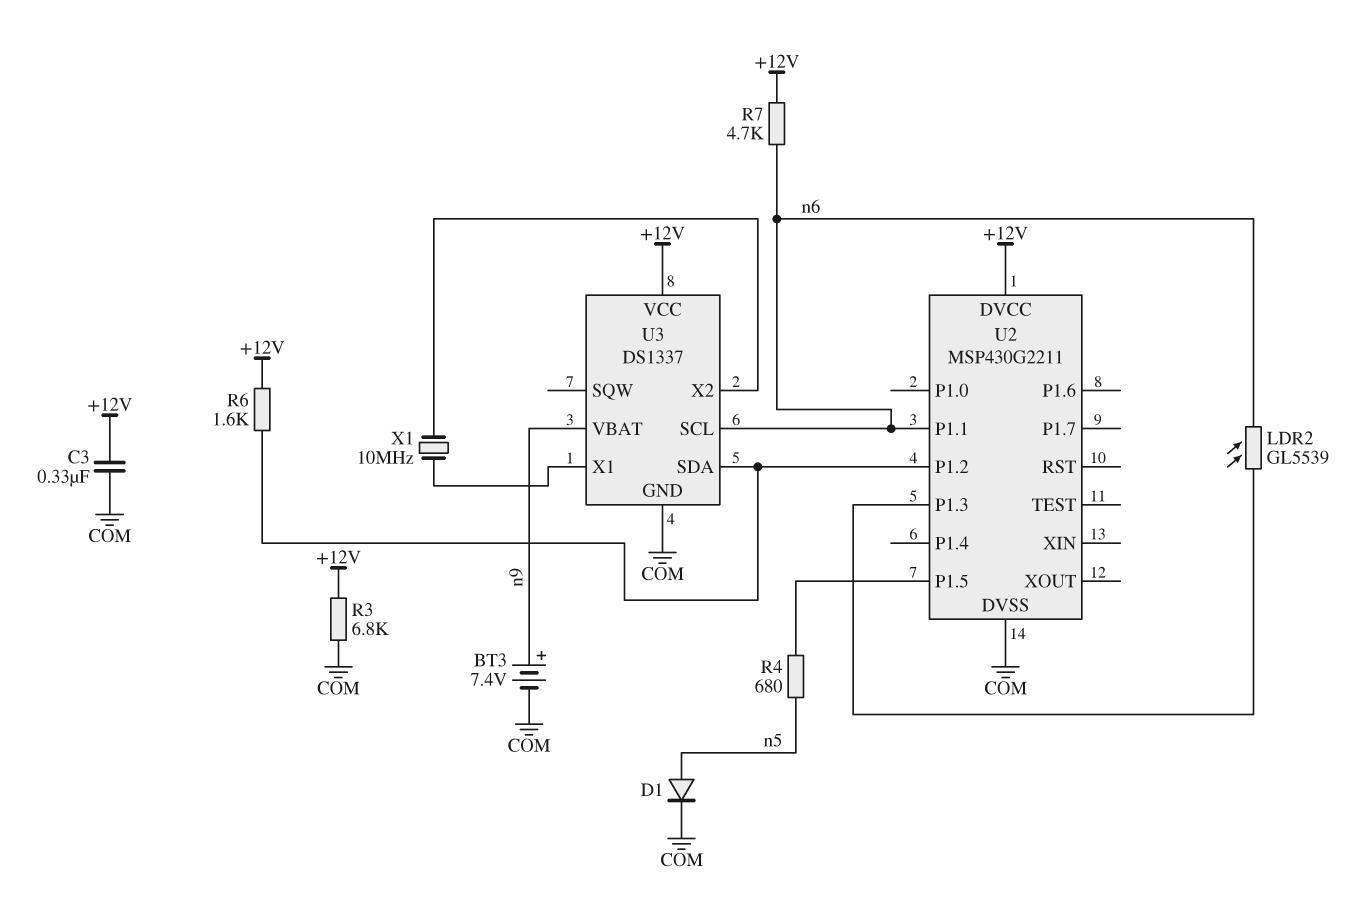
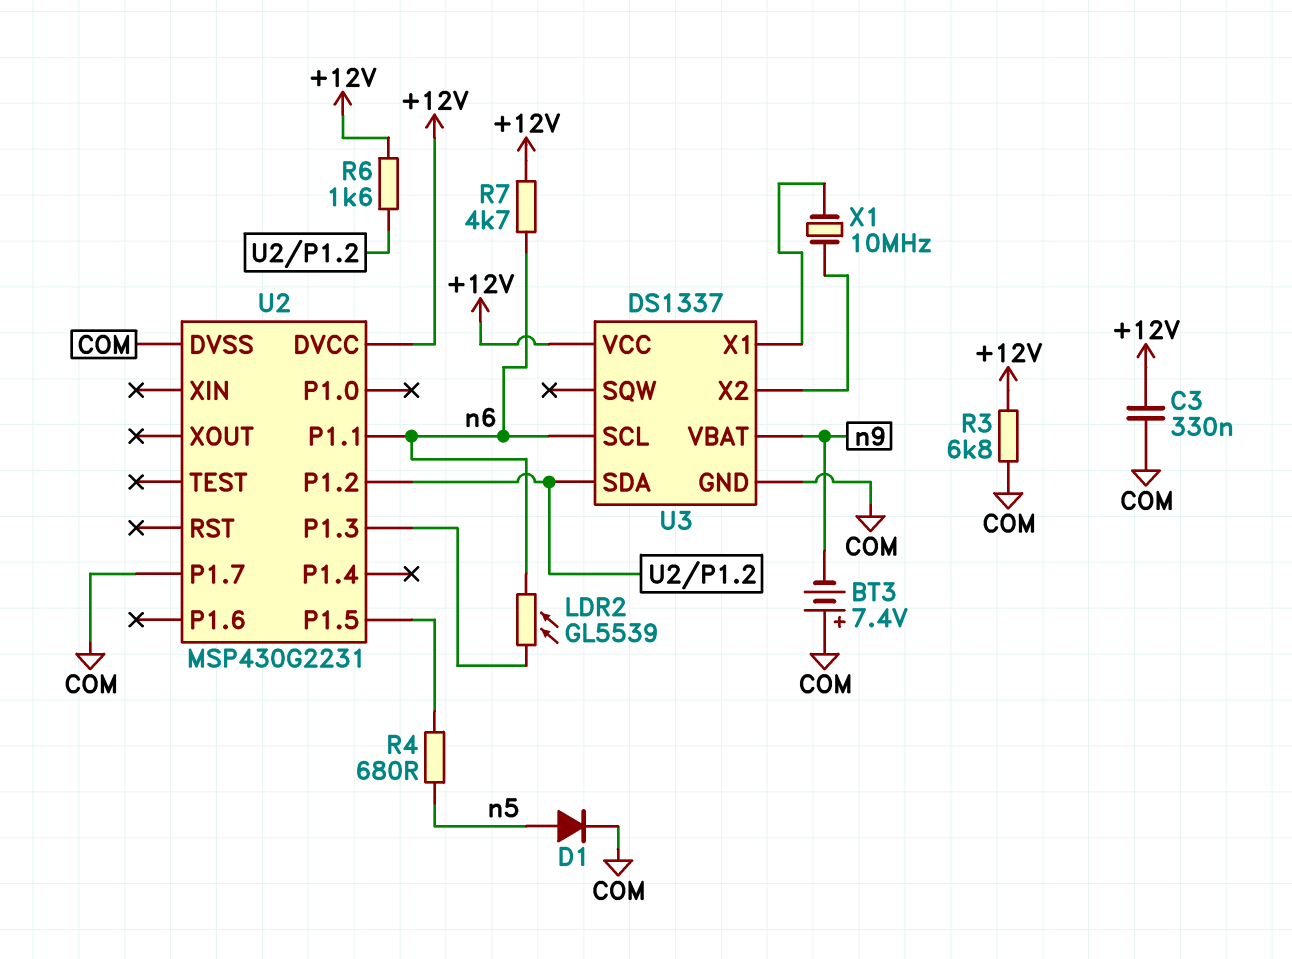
BT3: 7.4V (plus n9, minus COM) -> 7.4V (plus COM, minus n9)
U2: MSP430G2211 -> MSP430G2231
U2 pin P1.7: none -> COM

